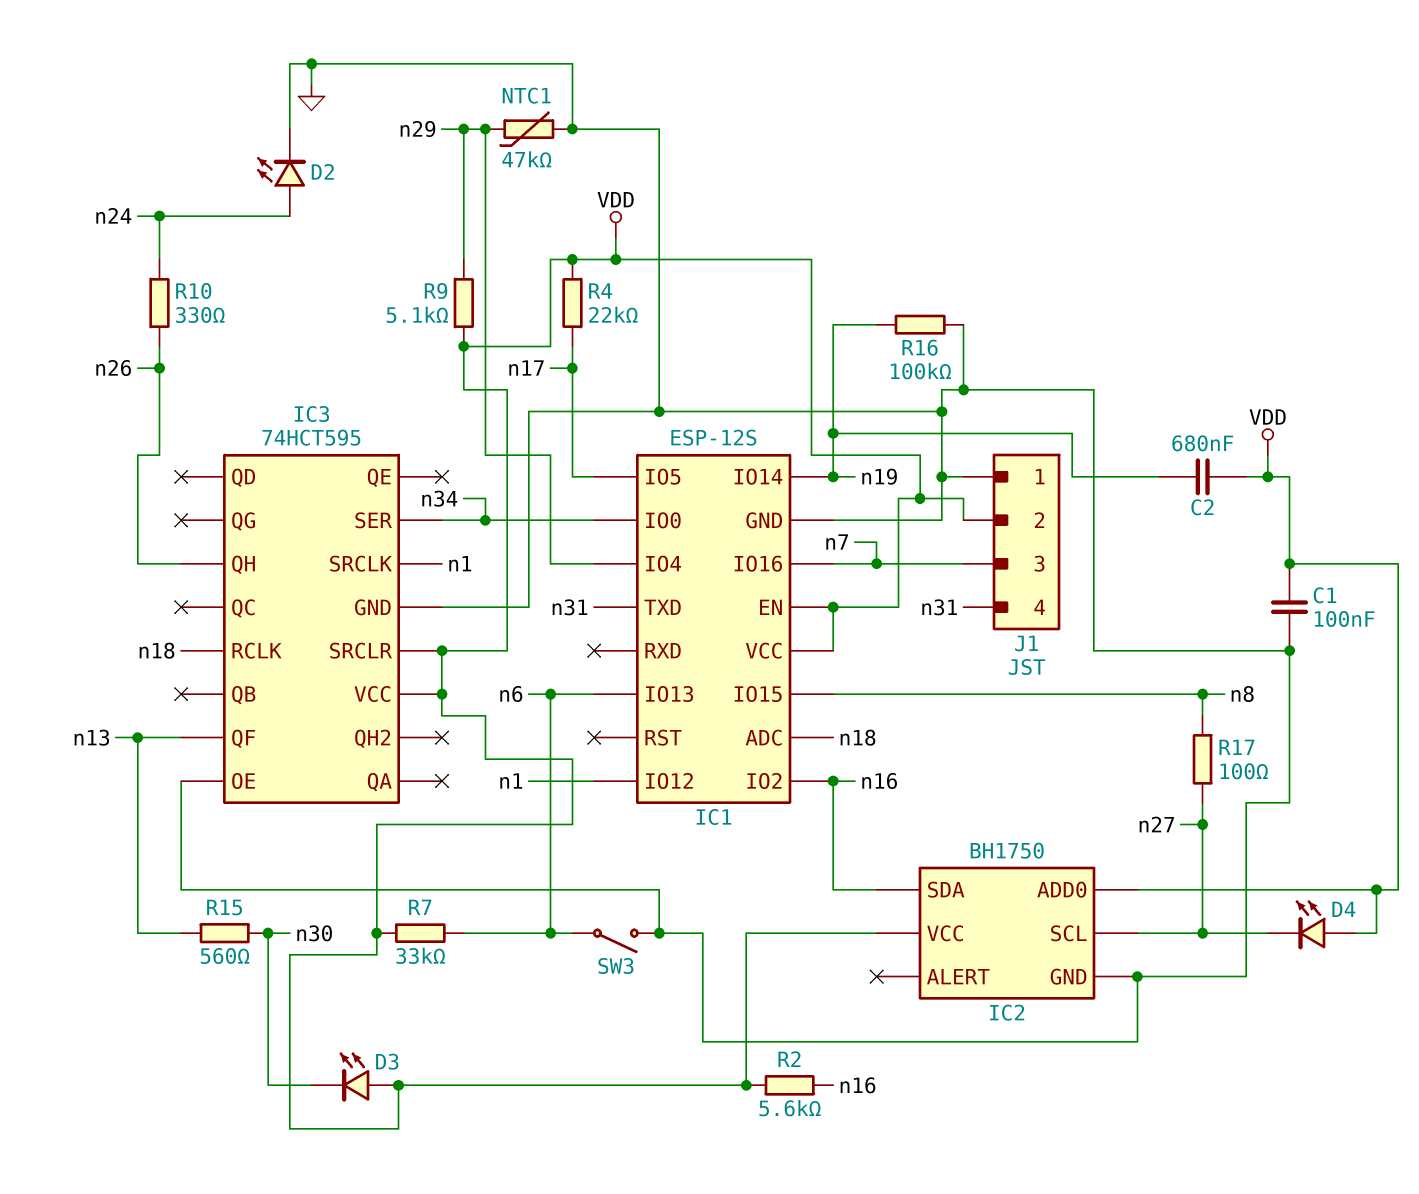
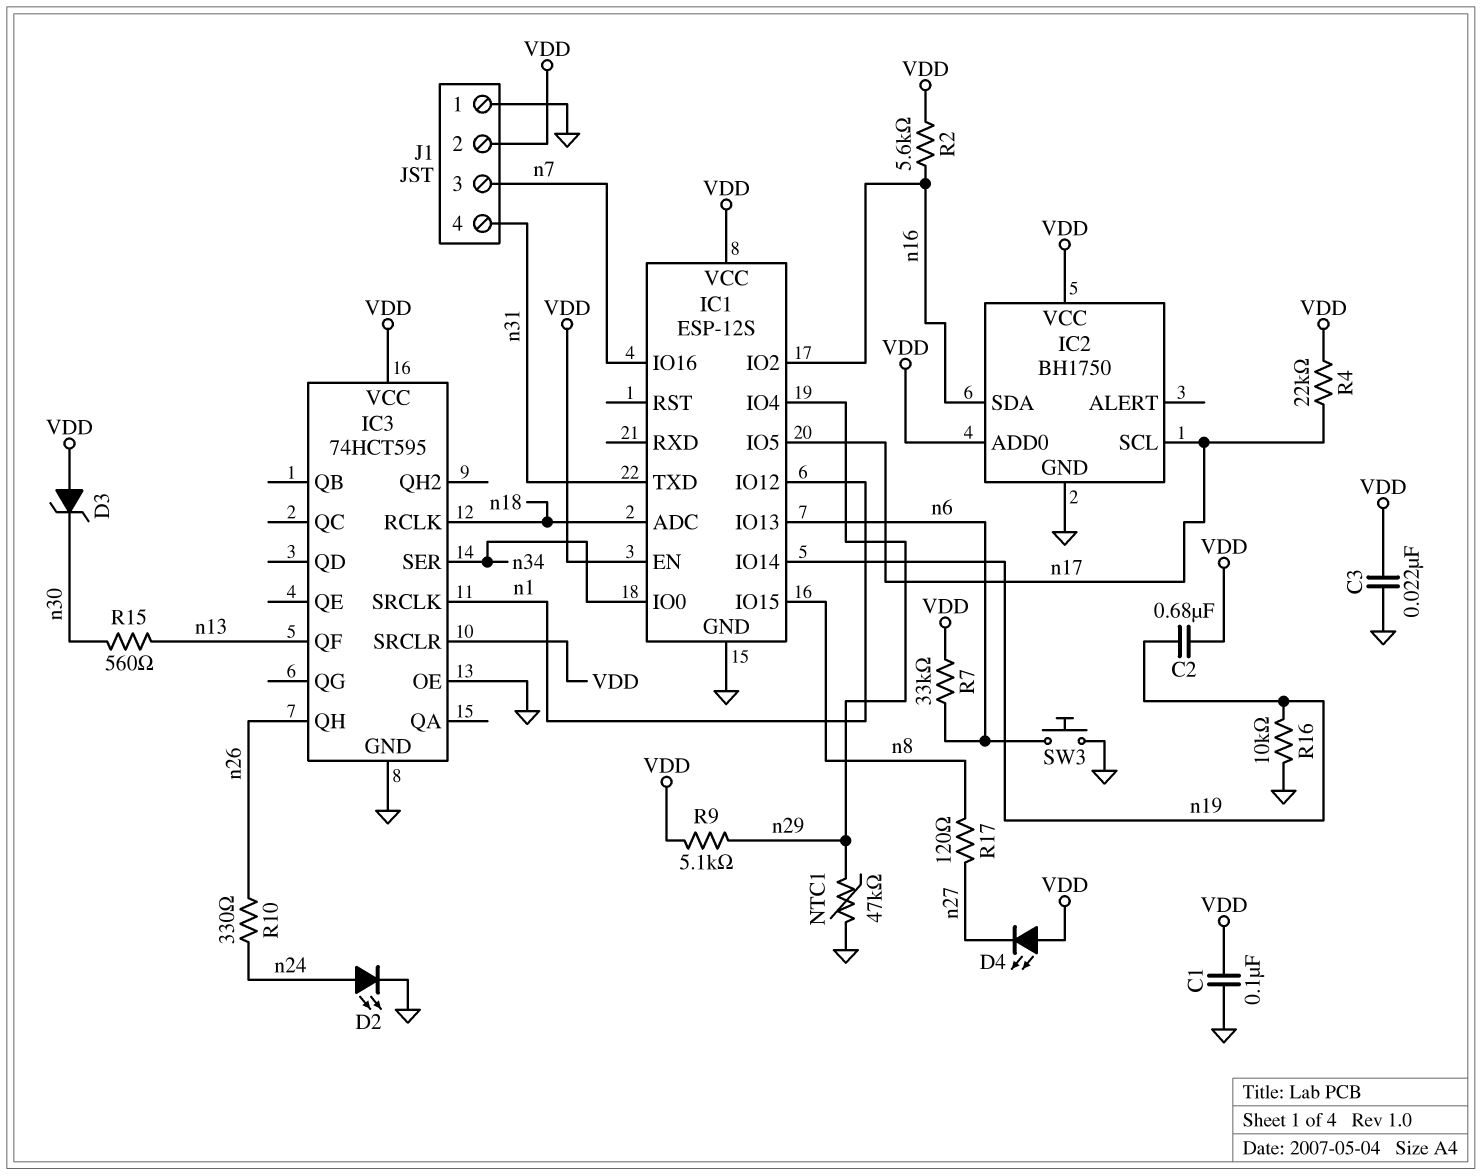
C3: none -> 22nF (GND, VDD)
D3: LED (A VDD, K n30) -> zener (A VDD, K n30)
IC2 pin SCL: n27 -> n17
R16: 100k (GND, n19) -> 10k (GND, n19)
R17: 100 (n8, n27) -> 120 (n8, n27)
SW3: switch (GND, n6) -> button (GND, n6)

